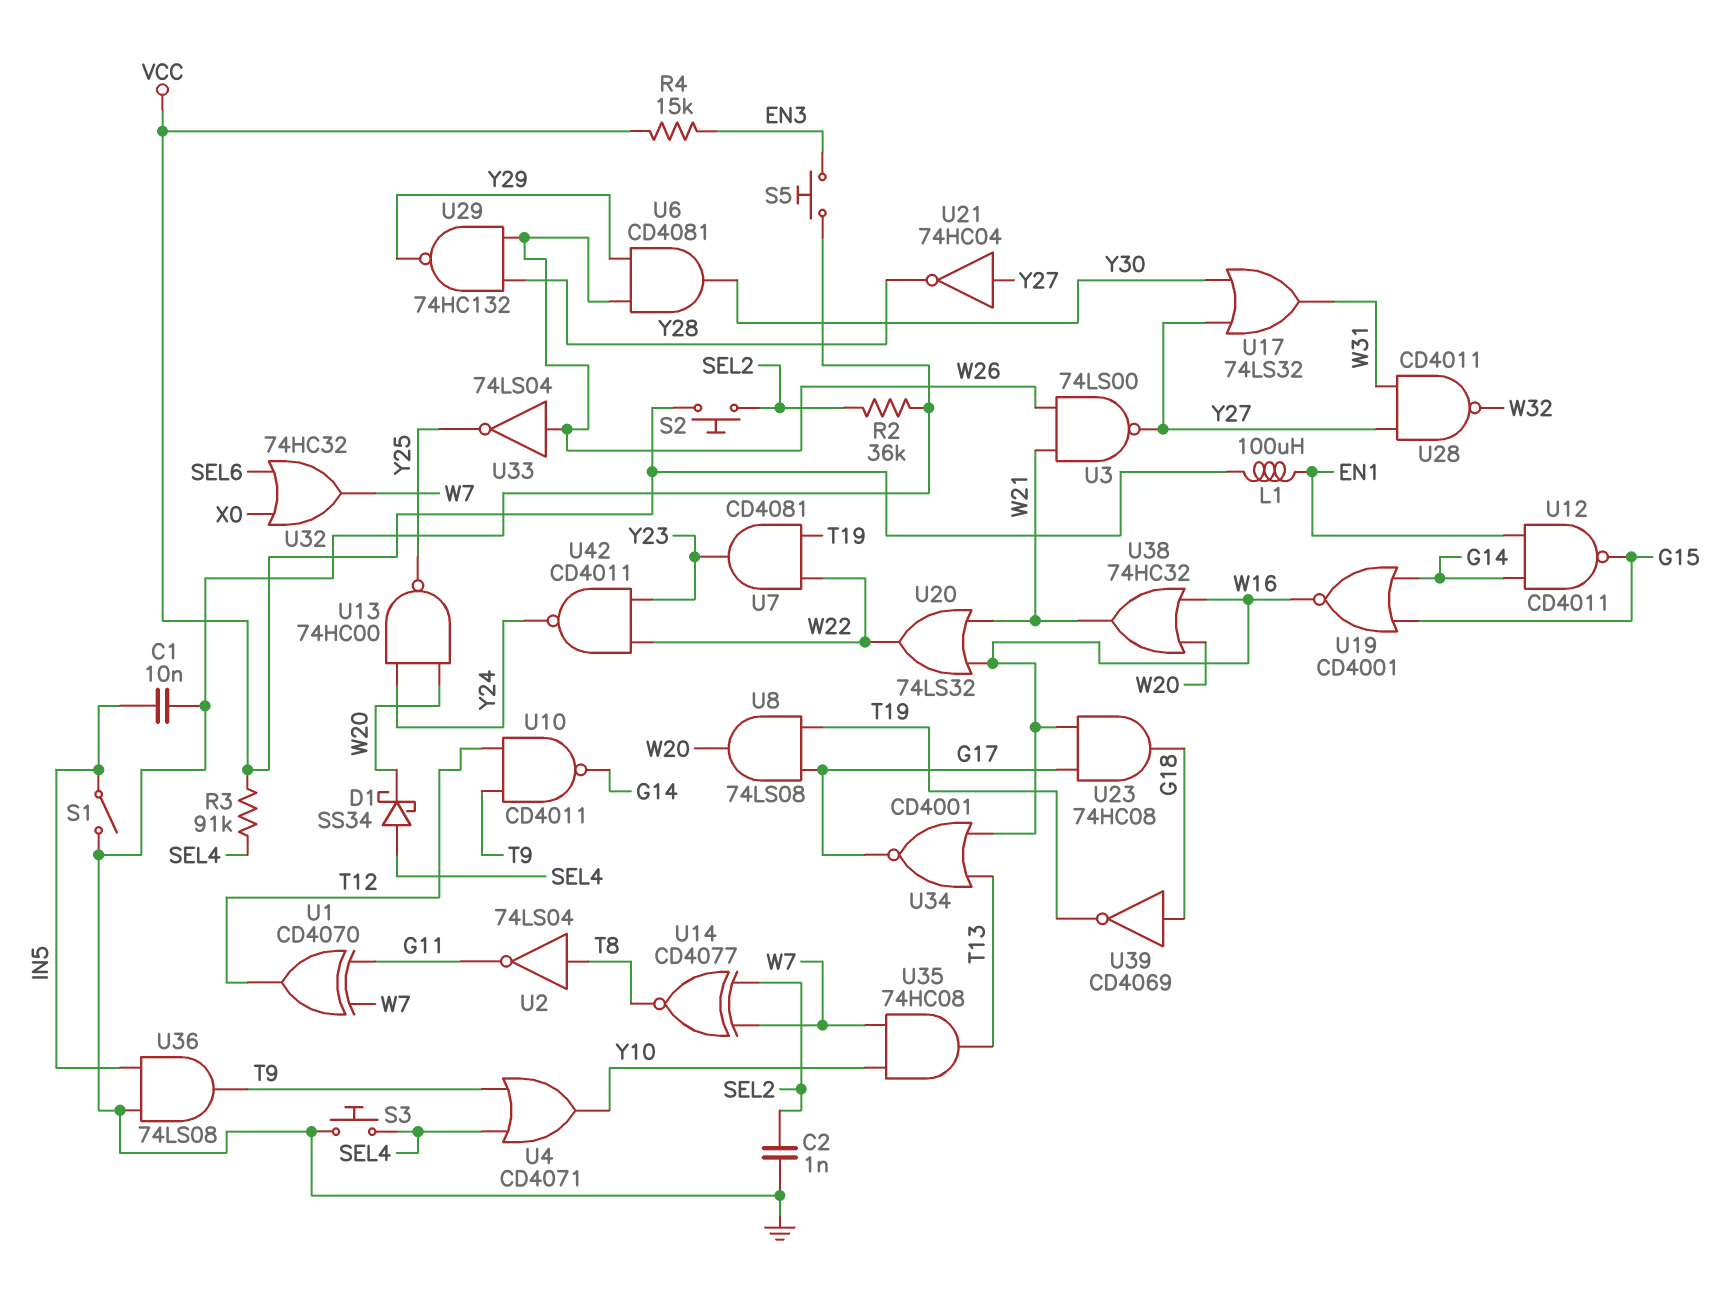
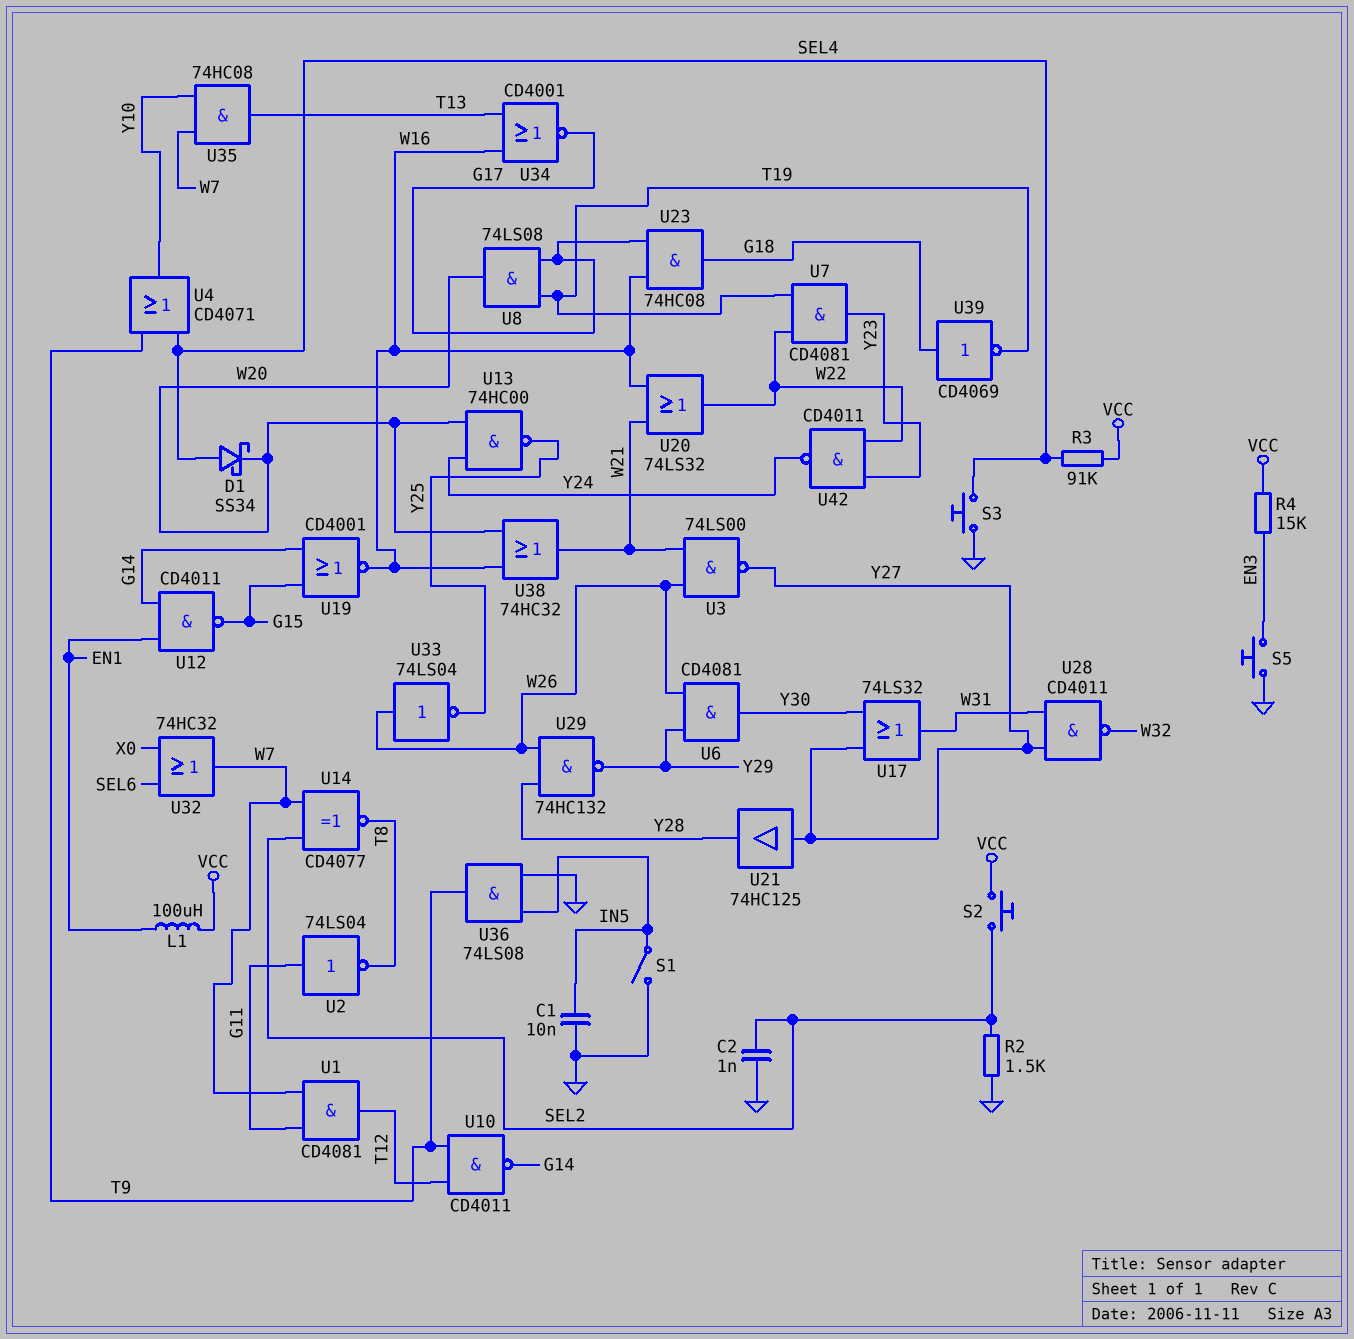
R2: 36k (GND, SEL2) -> 1.5k (GND, SEL2)
U1: XOR CD4070 (in G11, in W7, out T12) -> AND CD4081 (in G11, in W7, out T12)
U2: NOT 74LS04 (in T8, out G11) -> NOT 74LS04 (in G11, out T8)
U21: NOT 74HC04 (in Y27, out Y28) -> buffer 74HC125 (in Y27, out Y28)

